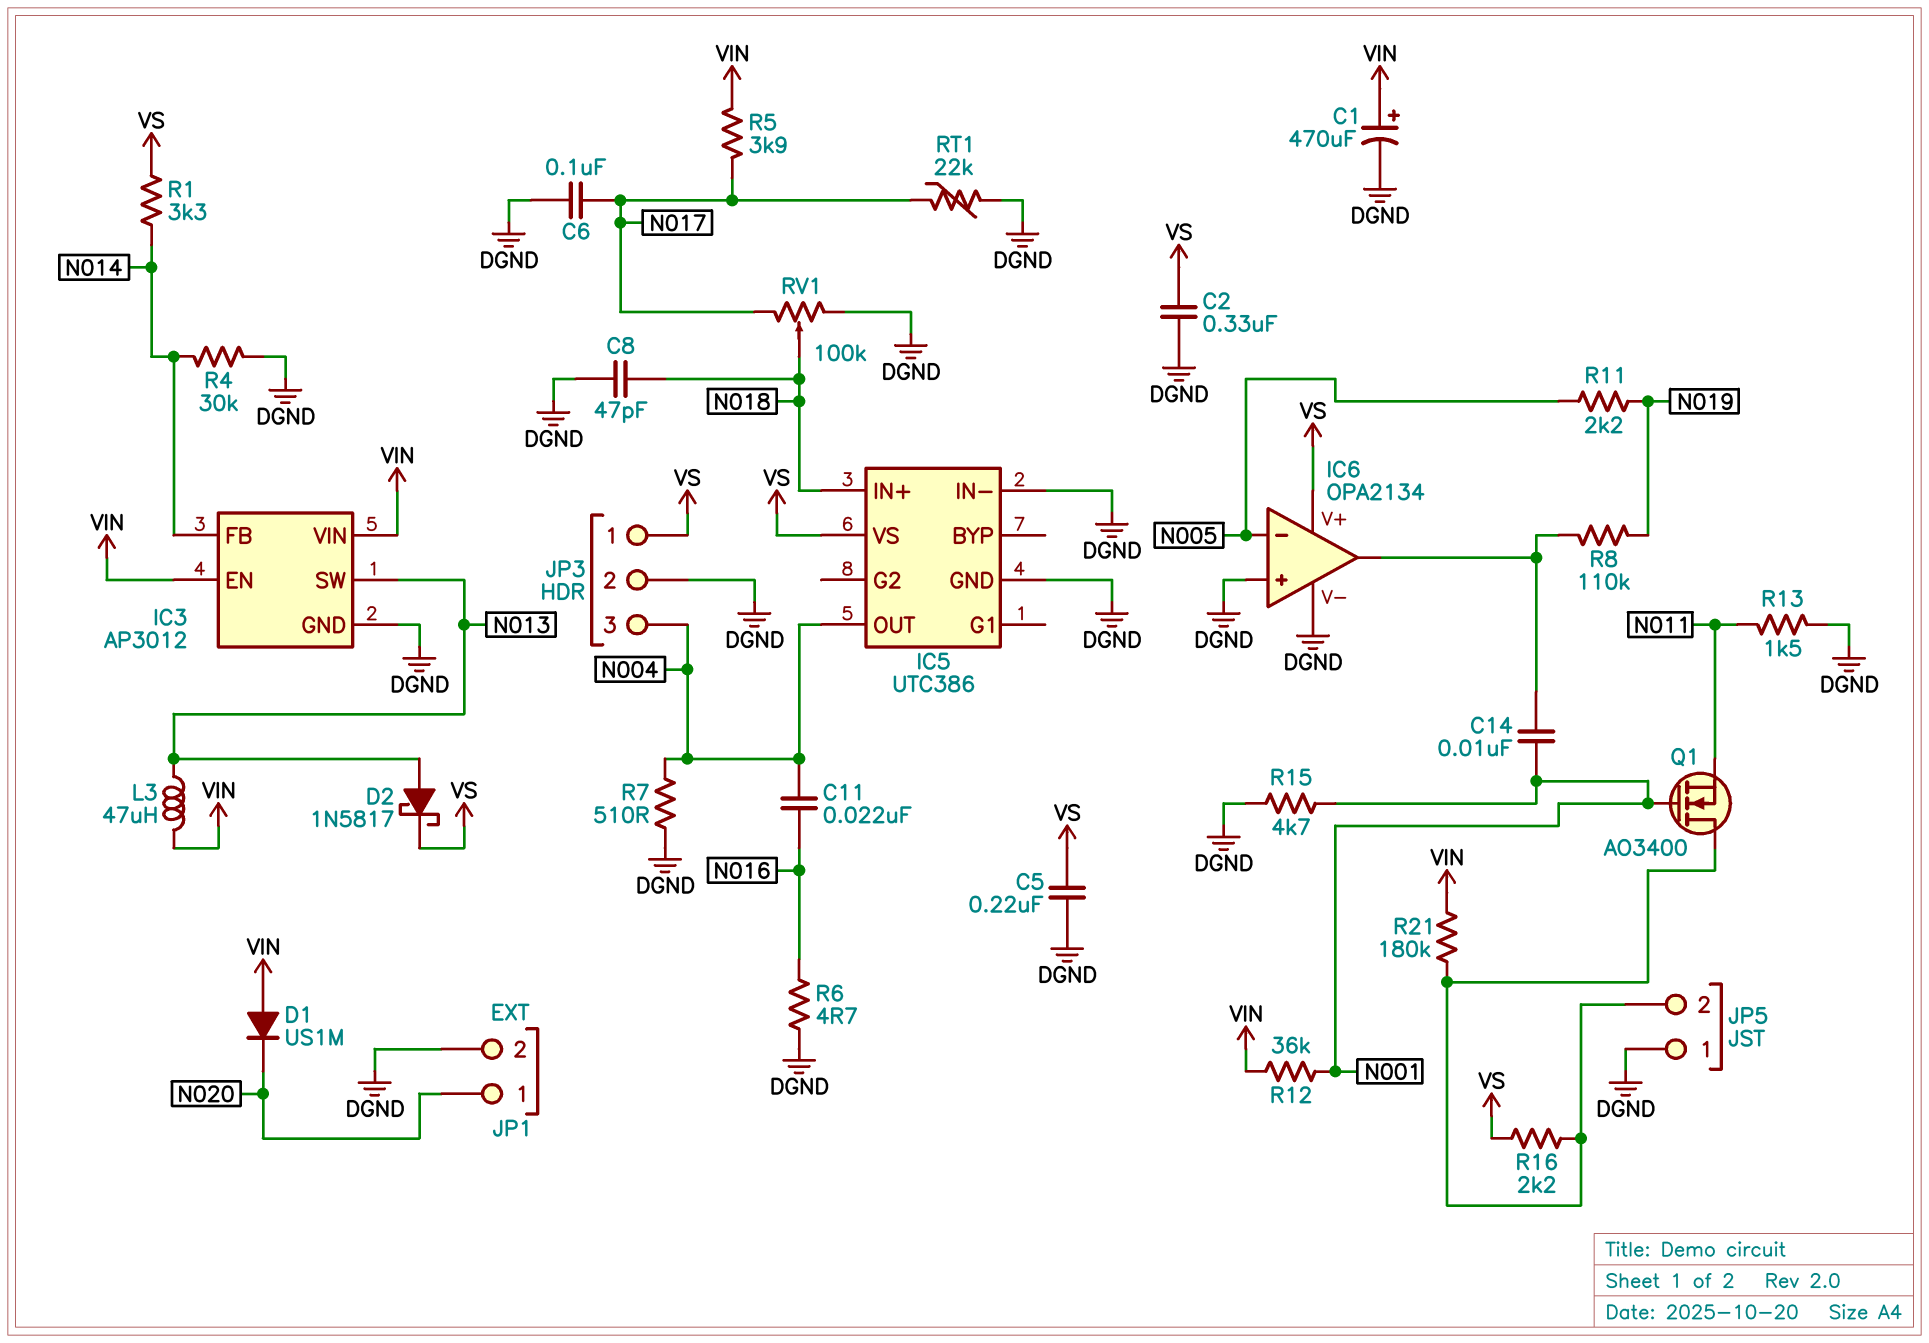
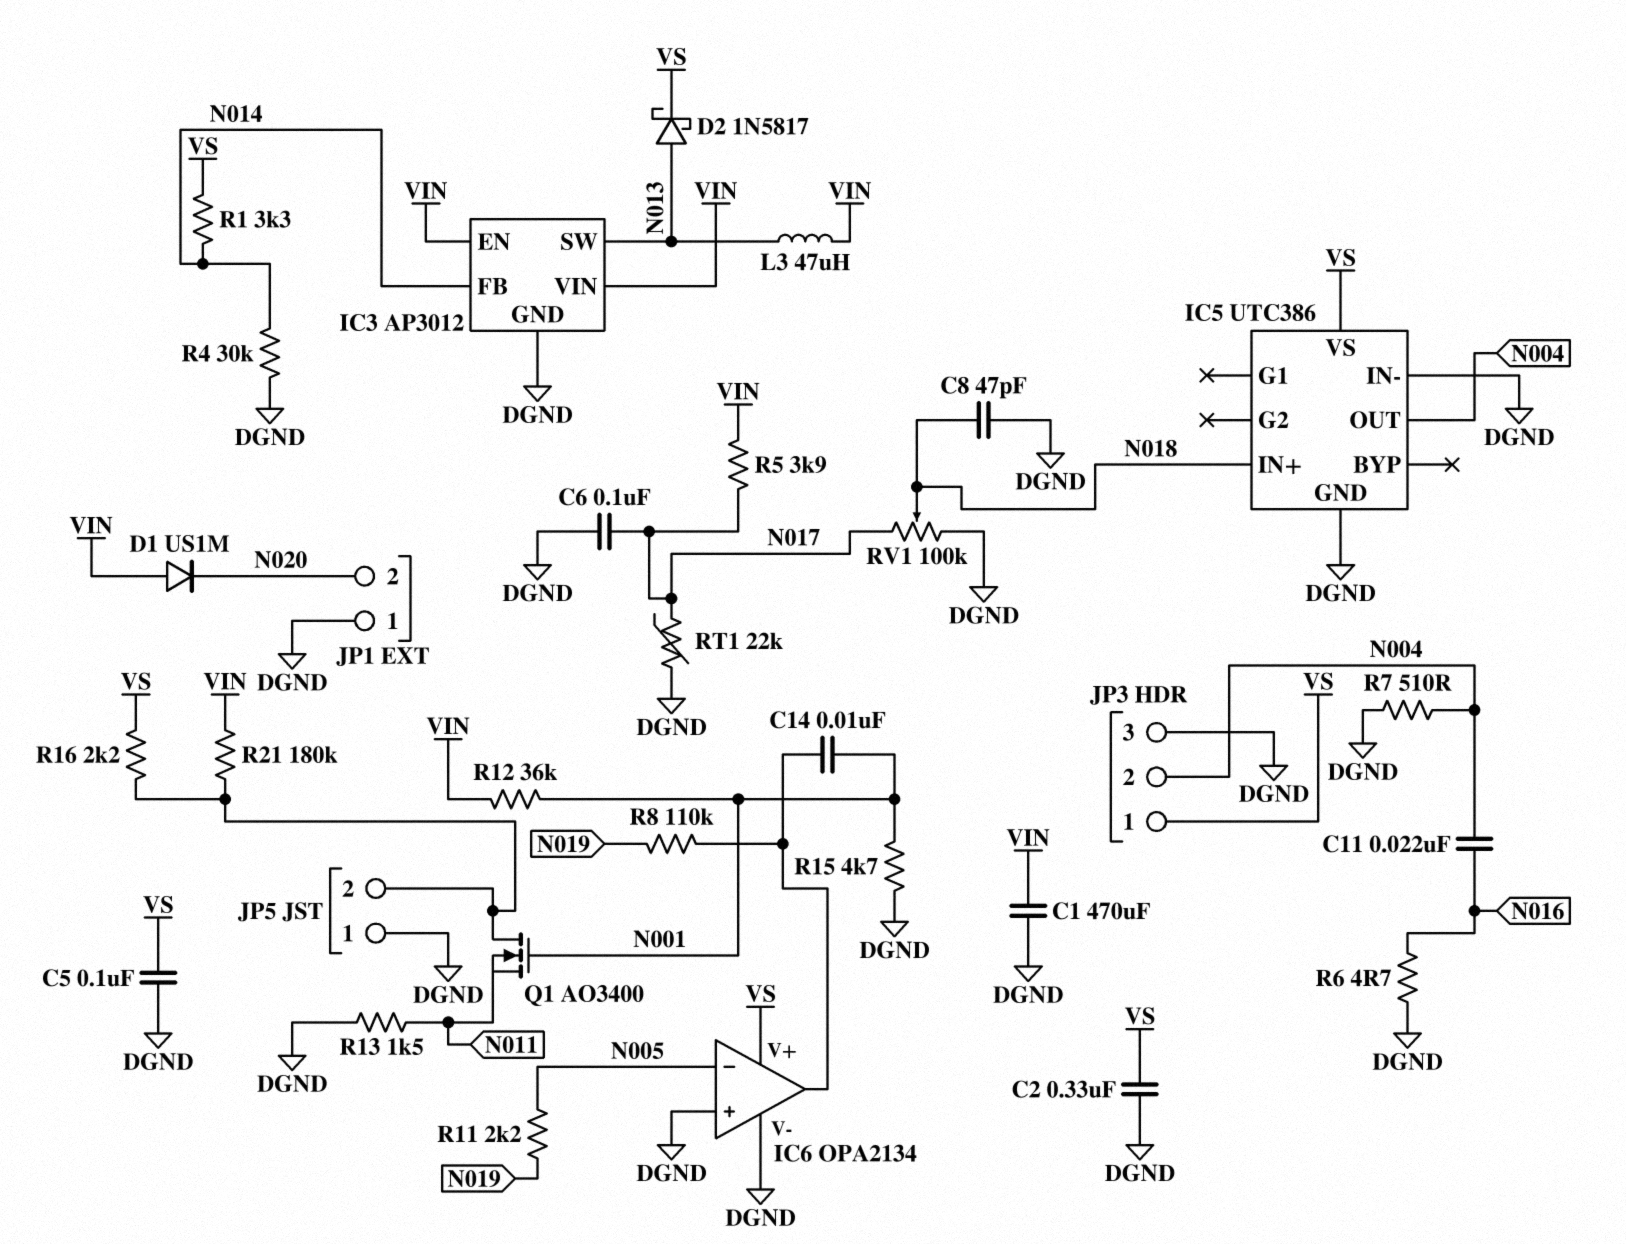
C1: 470uF (plus VIN, minus DGND) -> 470uF (DGND, VIN)
C5: 220nF (DGND, VS) -> 100nF (DGND, VS)
JP1 pin 1: N020 -> DGND
JP1 pin 2: DGND -> N020
JP3 pin 2: DGND -> N004
JP3 pin 3: N004 -> DGND

